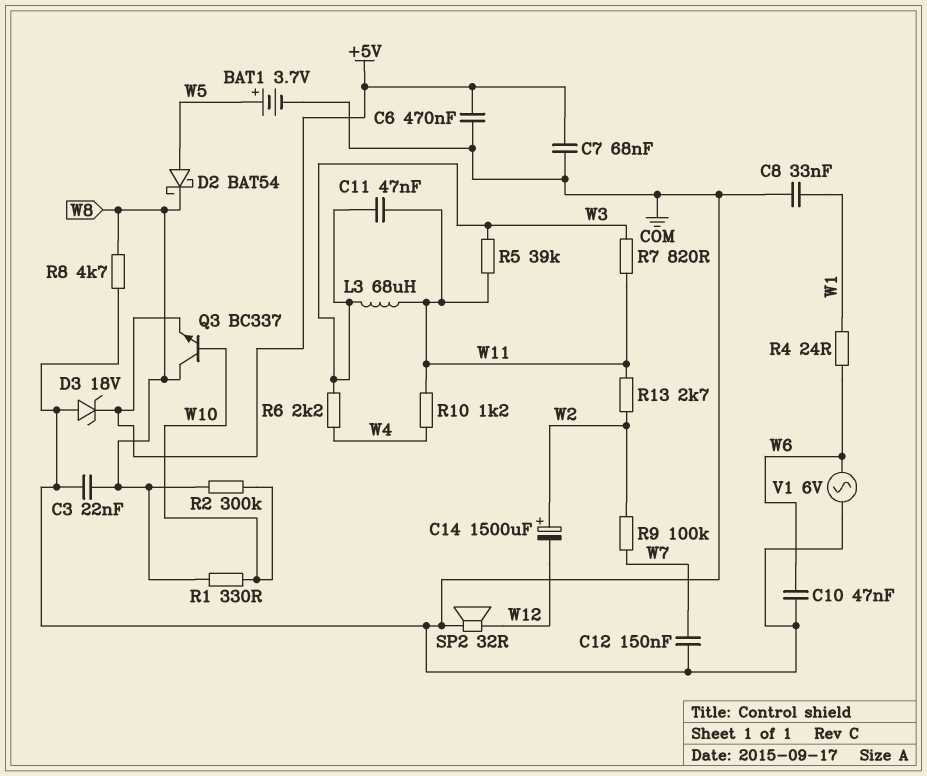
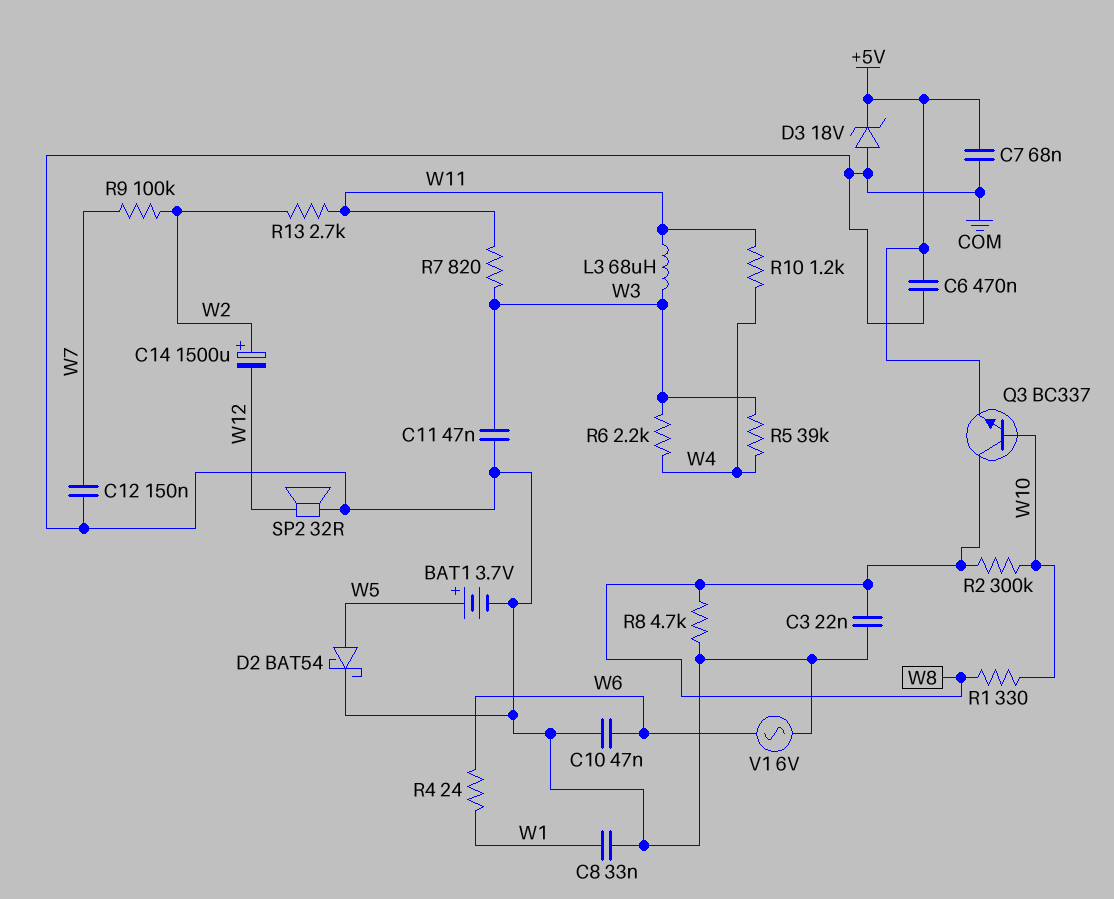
C11: 47nF (W3, W11) -> 47nF (COM, W3)
D2: schottky BAT54 (A W5, K W8) -> schottky BAT54 (A W5, K COM)
R5: 39k (W3, W11) -> 39k (W3, W4)

